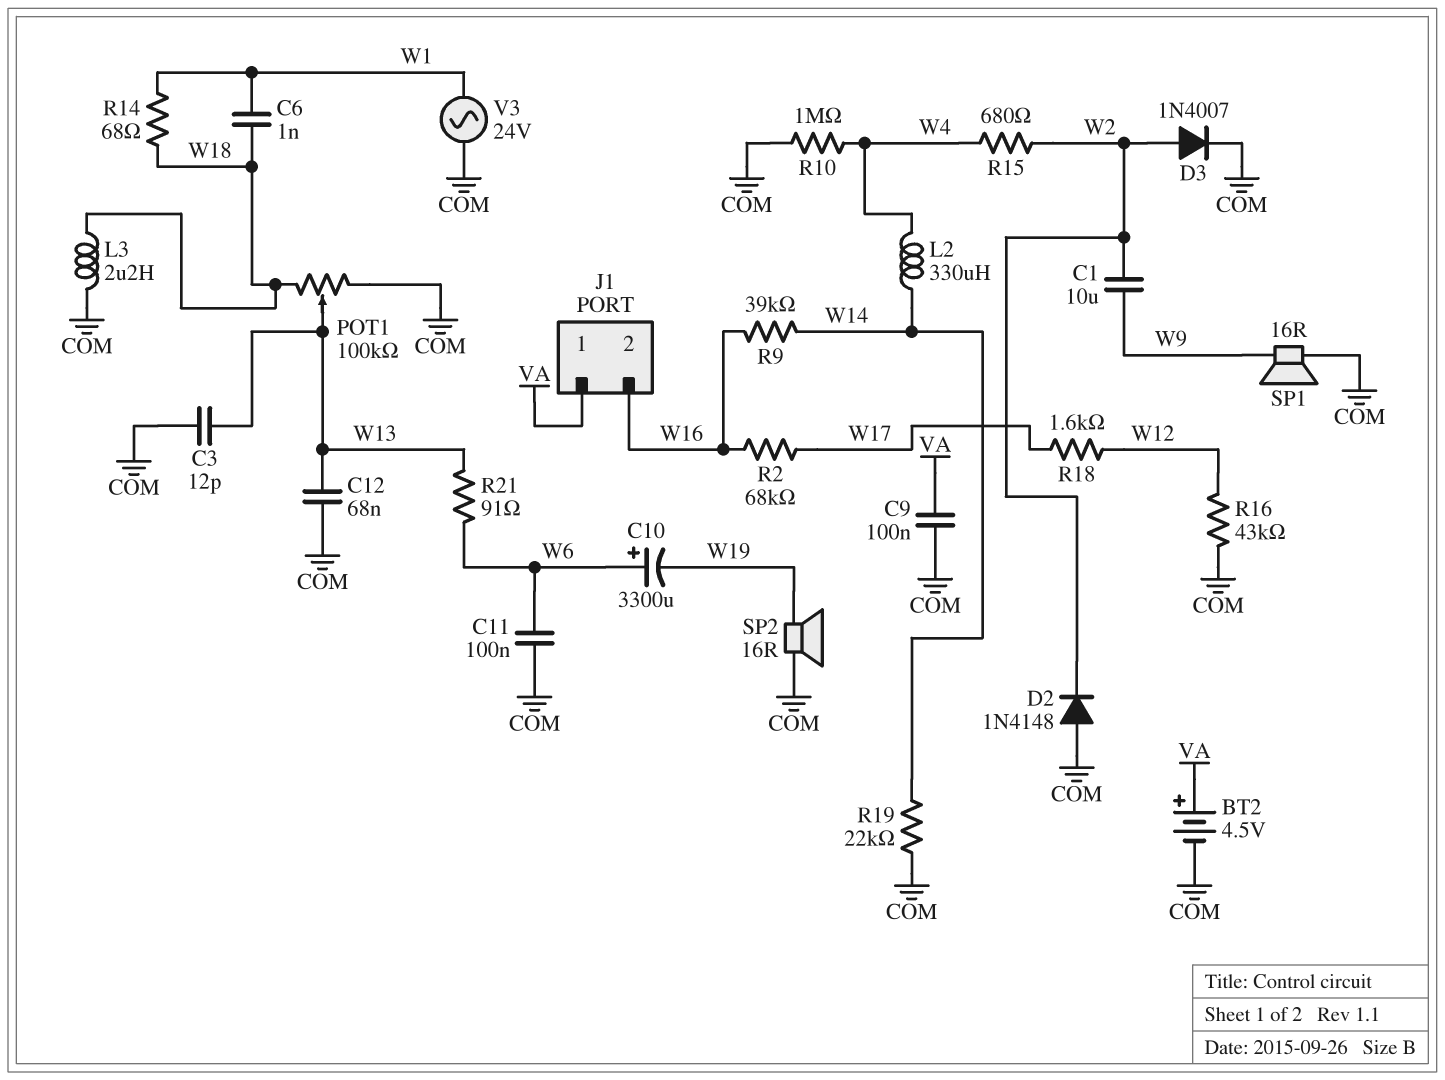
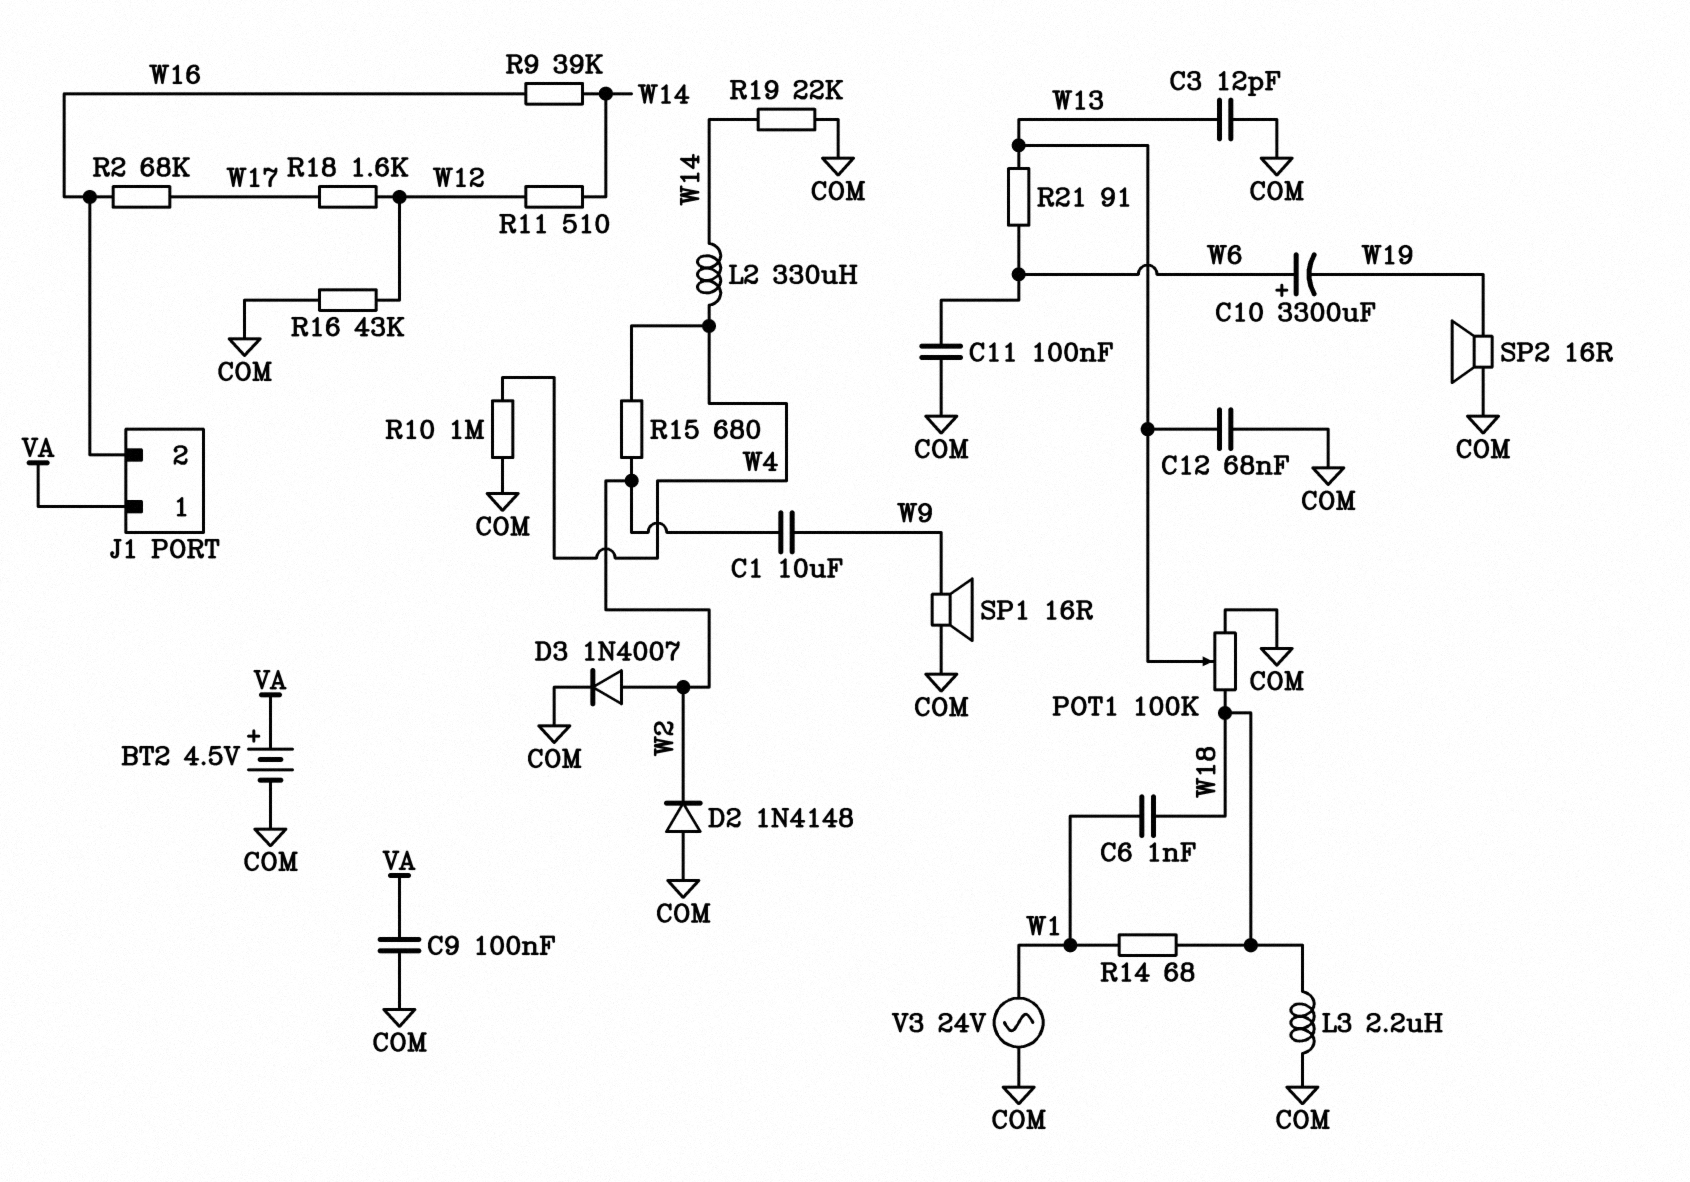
R11: none -> 510 (W12, W14)

